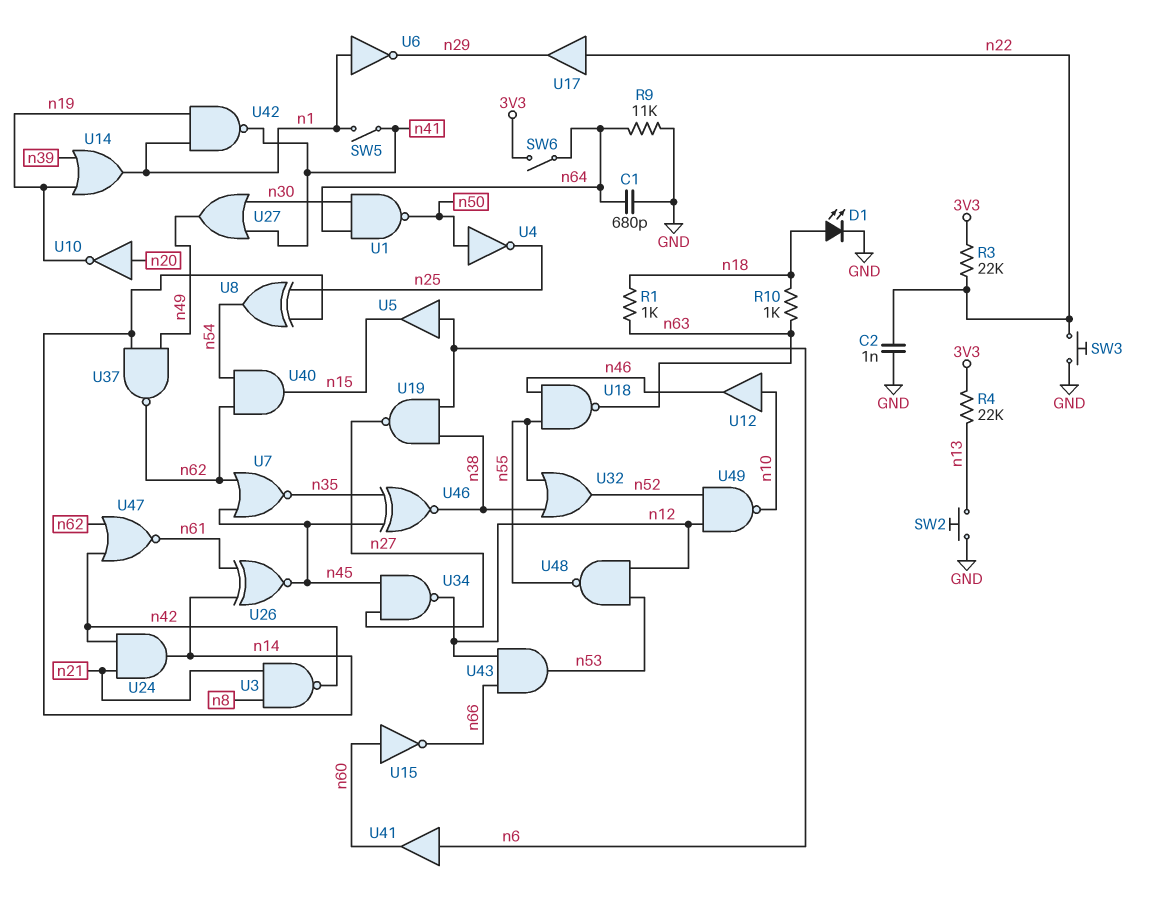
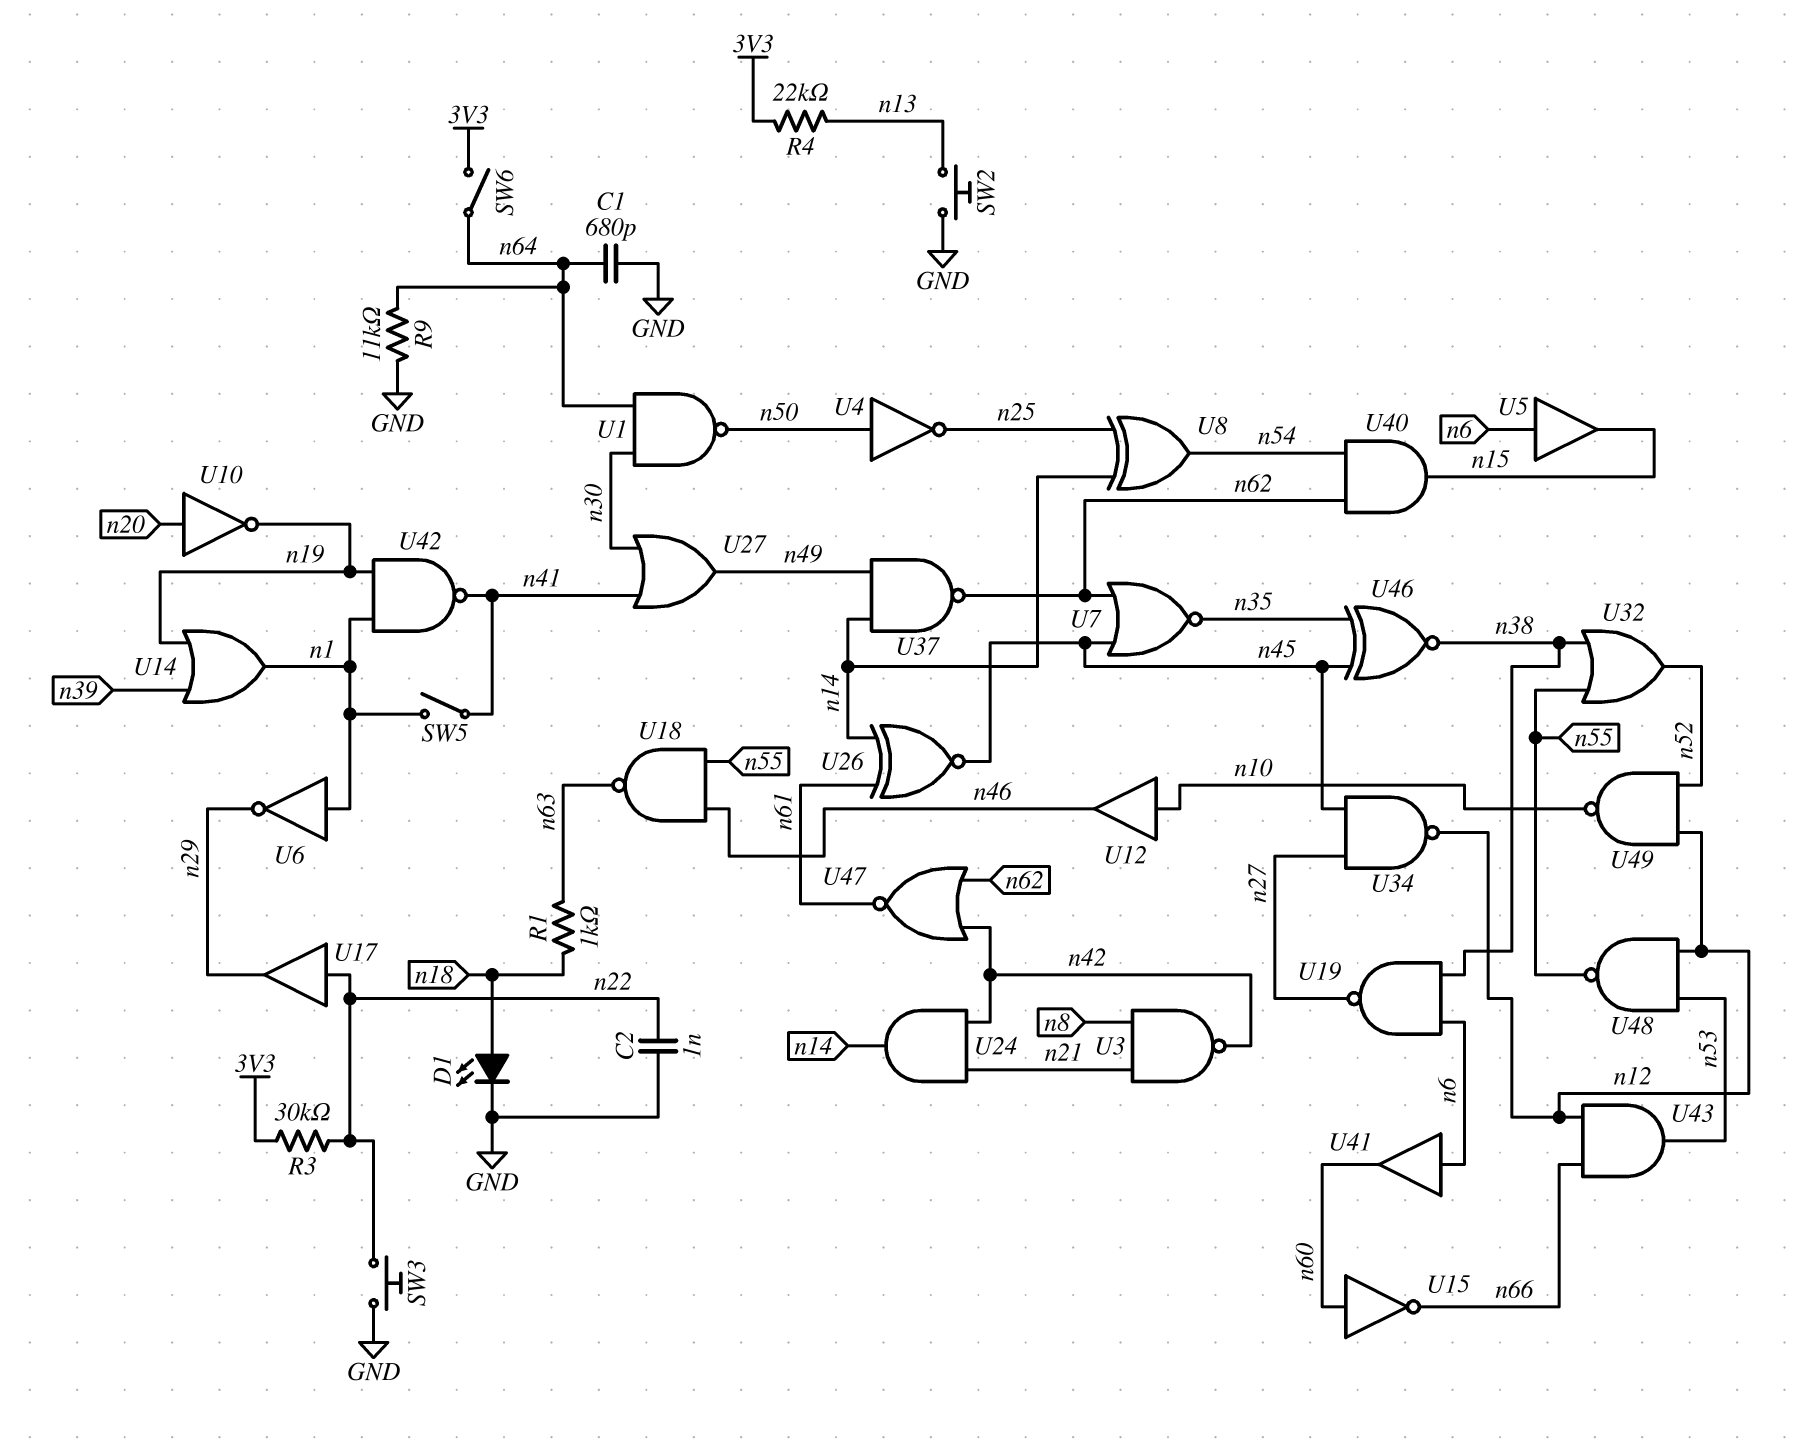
R3: 22k (3V3, n22) -> 30k (3V3, n22)
R10: 1k (n18, n63) -> none

